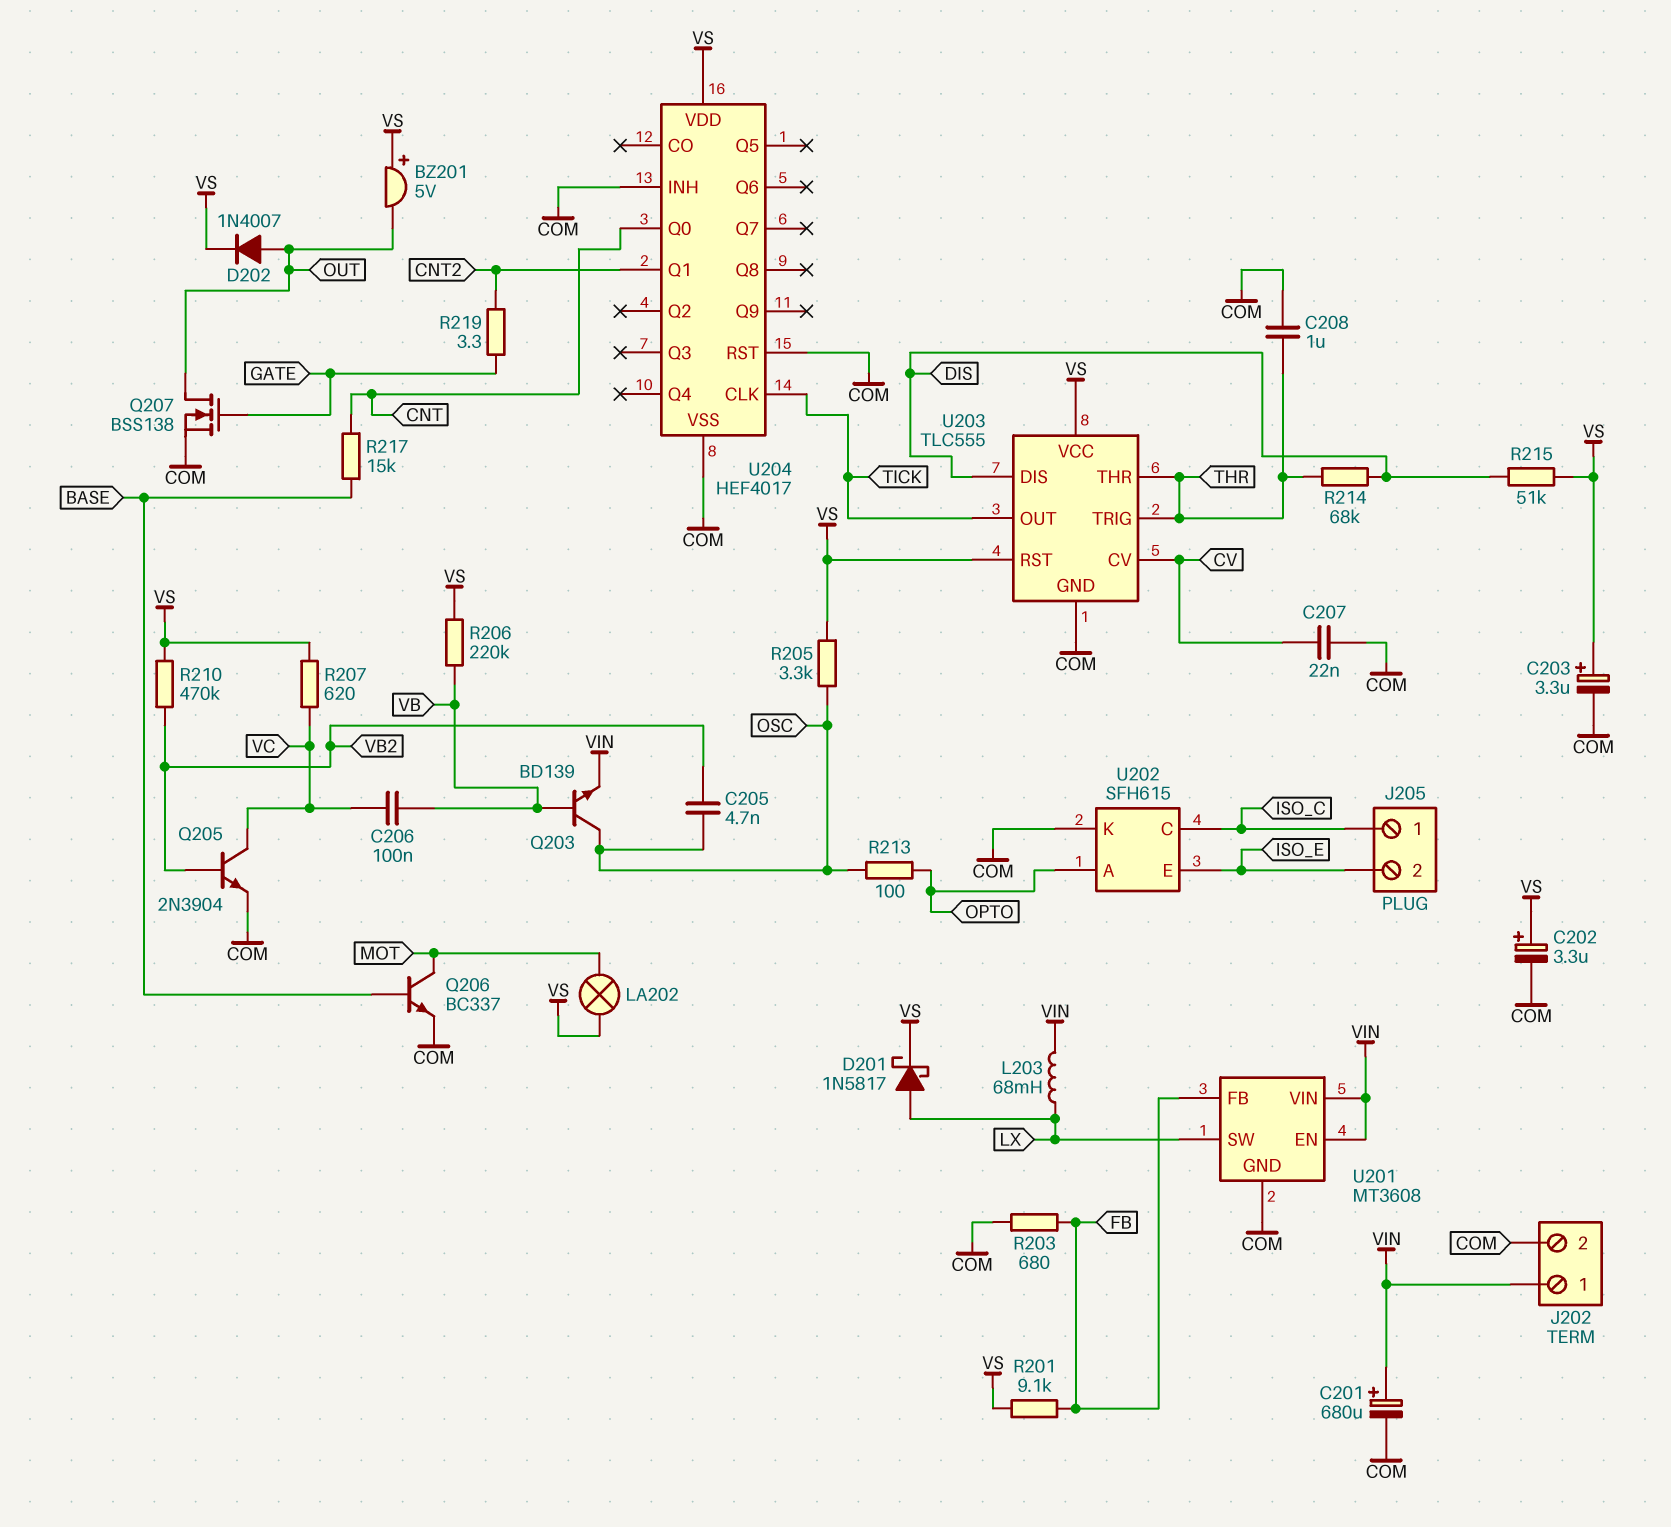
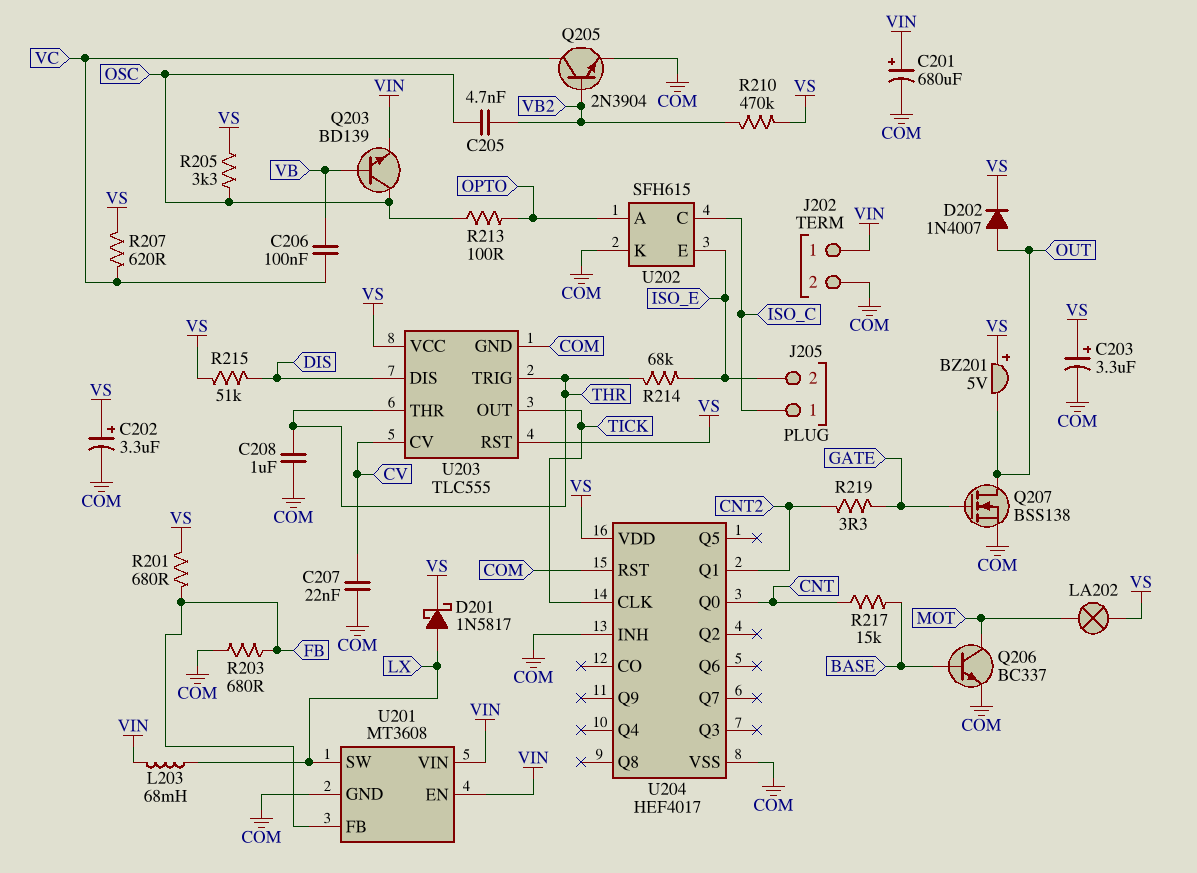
R201: 9.1k (FB, VS) -> 680 (FB, VS)
R206: 220k (VB, VS) -> none
R214: 68k (DIS, THR) -> 68k (ISO_E, THR)

